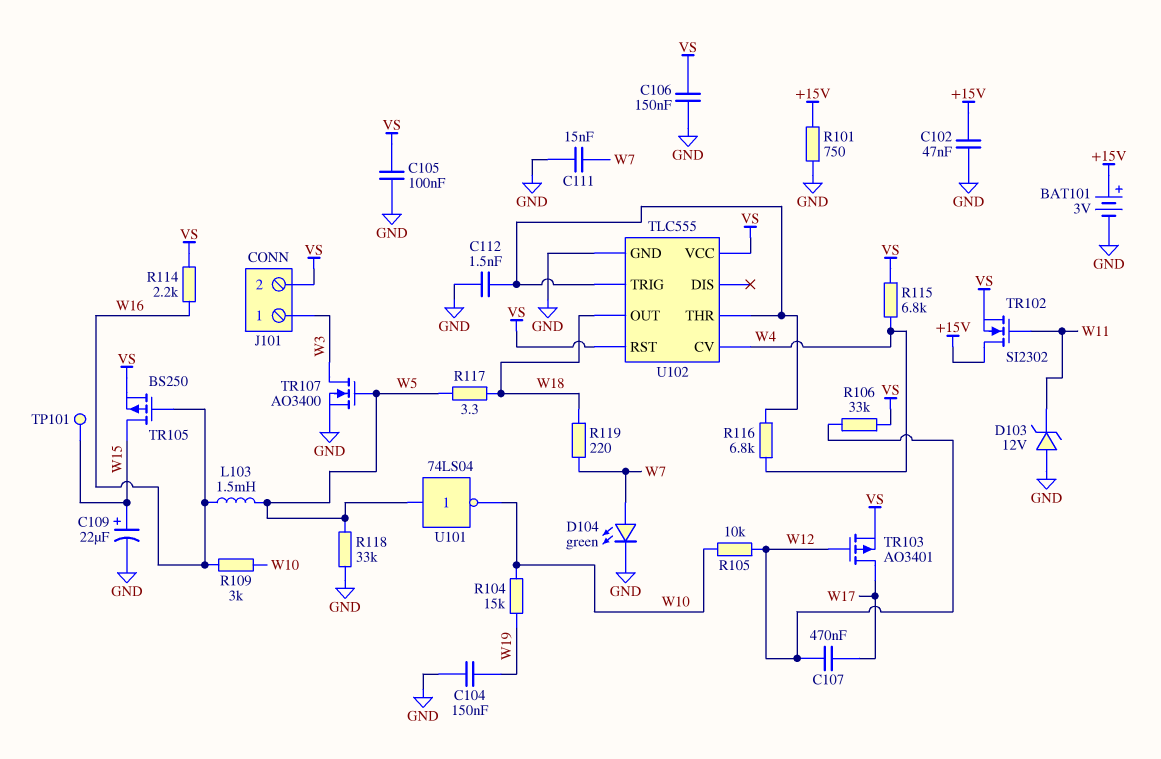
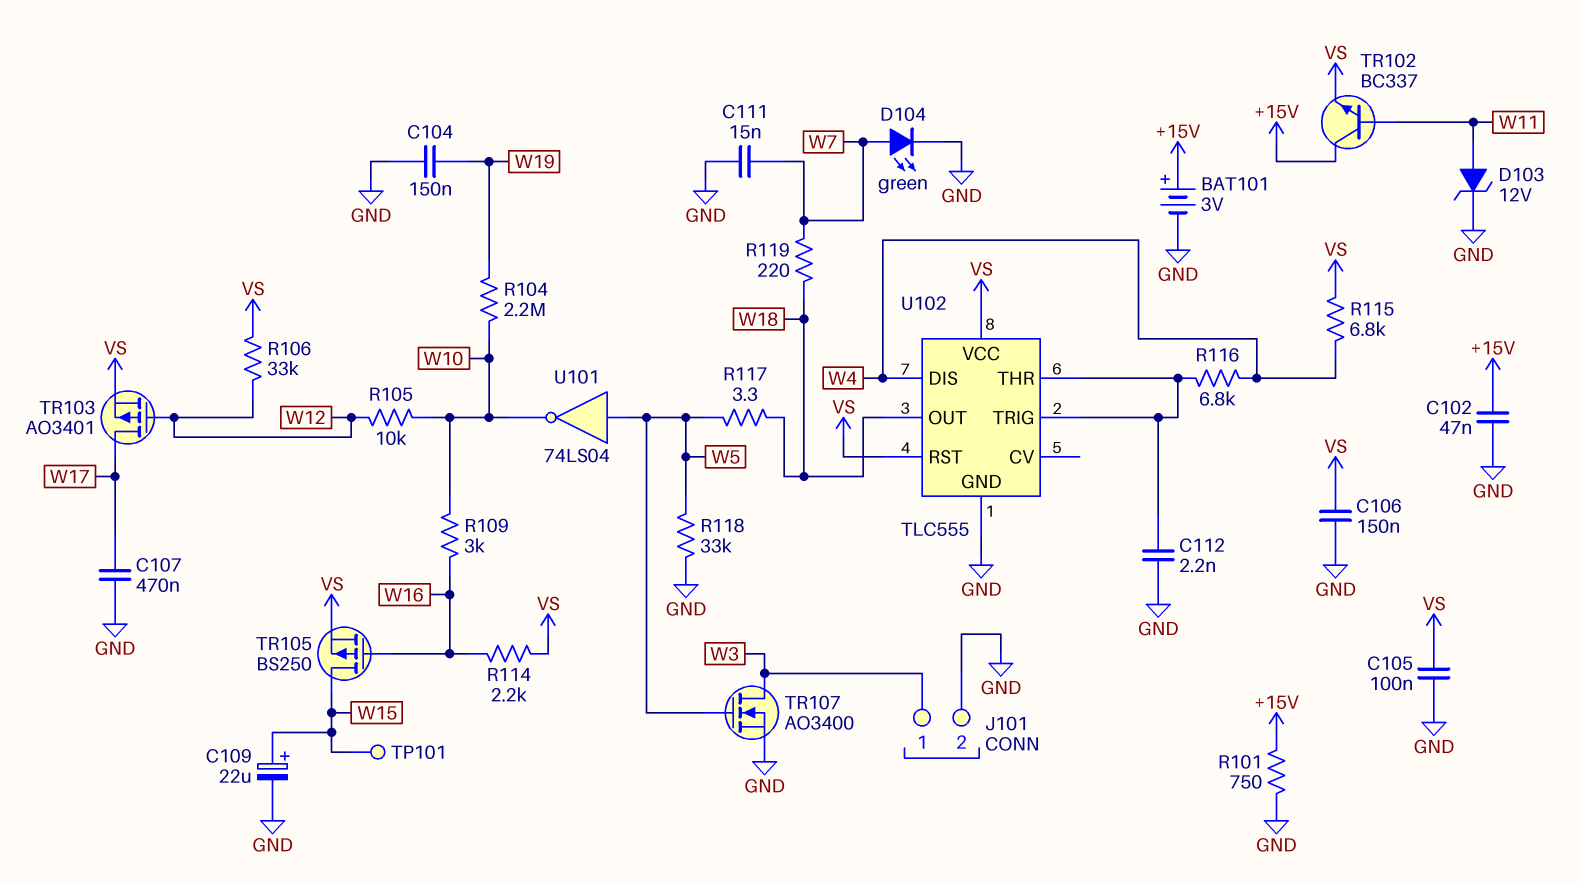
C107: 470nF (W12, W17) -> 470nF (GND, W17)
C112: 1.5nF (GND, U102/THR) -> 2.2nF (GND, U102/THR)
D103: zener 12V (A GND, K W11) -> zener 12V (A W11, K GND)
J101 pin 2: VS -> GND
L103: 1.5mH (W5, W16) -> none
R104: 15k (W10, W19) -> 2.2M (W10, W19)
TR102: NMOS SI2302 (G W11, D +15V, S VS) -> NPN BC337 (B W11, C +15V, E VS)
U102 pin CV: W4 -> none
U102 pin DIS: none -> W4

